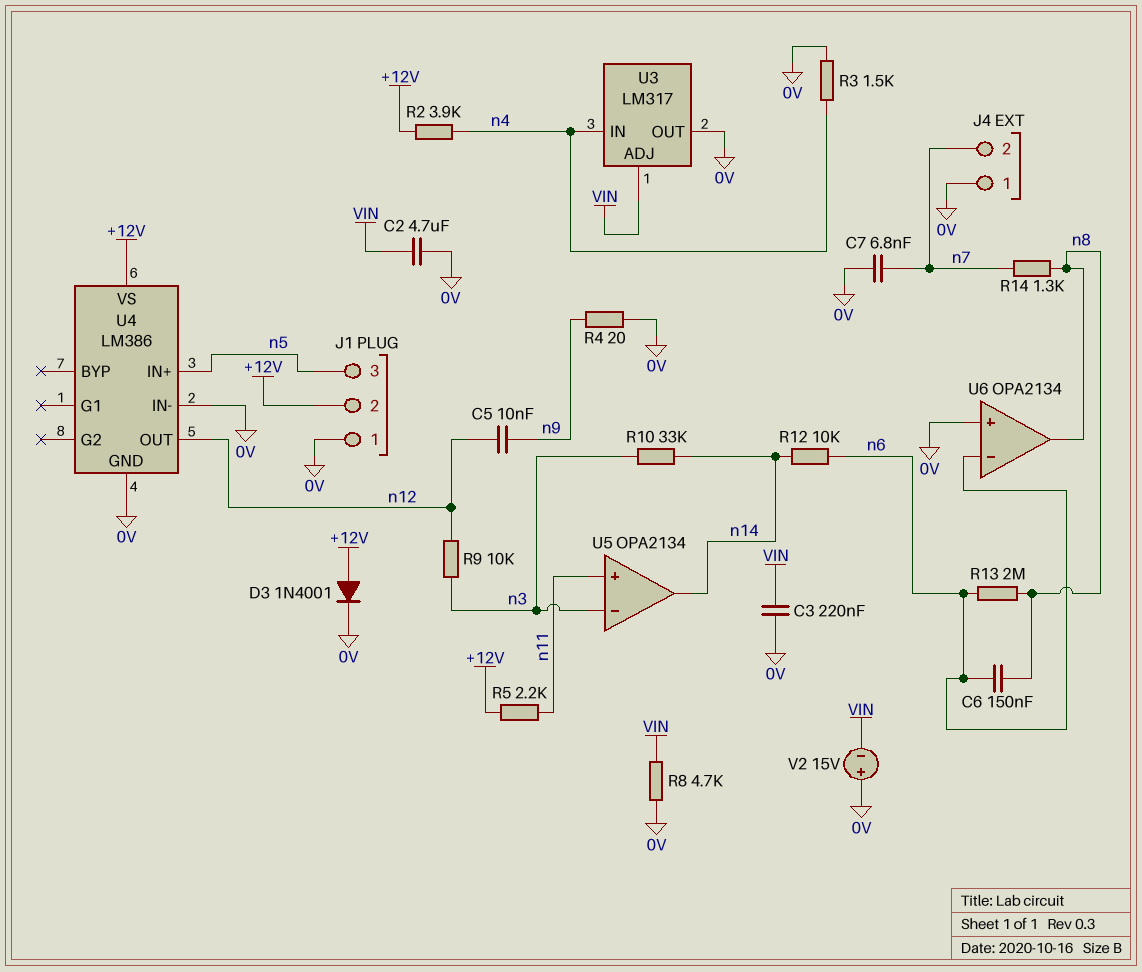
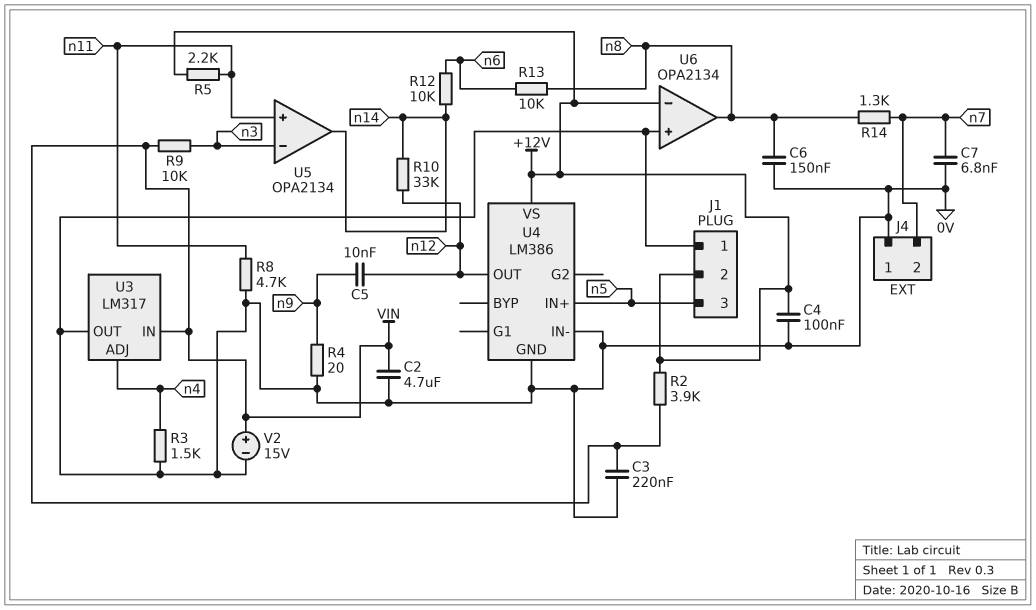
C4: none -> 100nF (+12V, 0V)
C6: 150nF (n6, n8) -> 150nF (0V, n8)
D3: diode 1N4001 (A +12V, K 0V) -> none
R2: 3.9k (+12V, n4) -> 3.9k (+12V, VIN)
R8: 4.7k (0V, VIN) -> 4.7k (0V, n11)
R9: 10k (n3, n12) -> 10k (VIN, n3)
R10: 33k (n3, n14) -> 33k (n12, n14)
R13: 2M (n6, n8) -> 10k (n6, n8)
U3 pin ADJ: VIN -> n4
U3 pin IN: n4 -> VIN
U6 pin in-: n6 -> +12V
V2: 15V (plus 0V, minus VIN) -> 15V (plus VIN, minus 0V)

